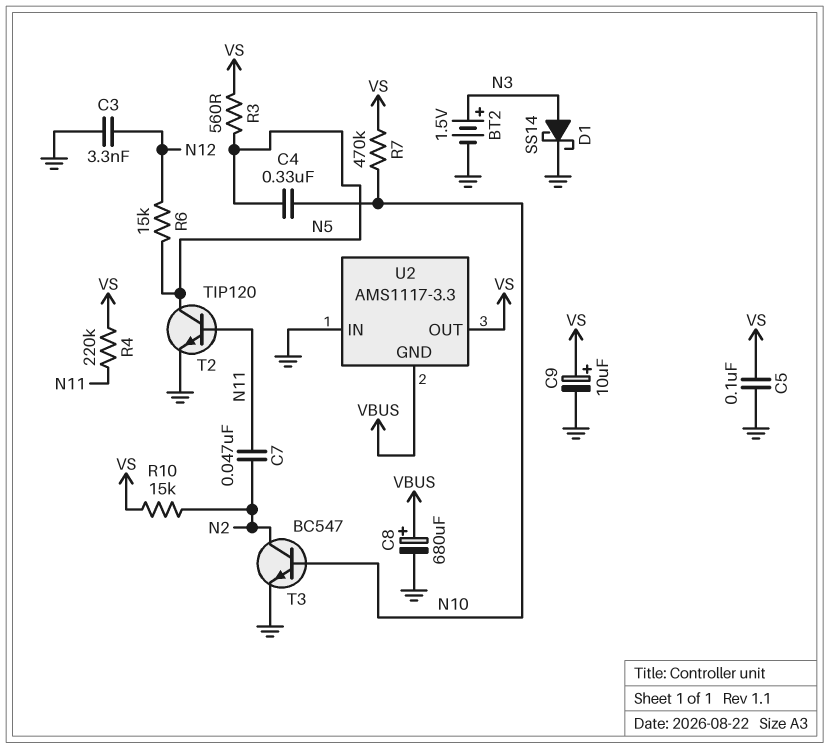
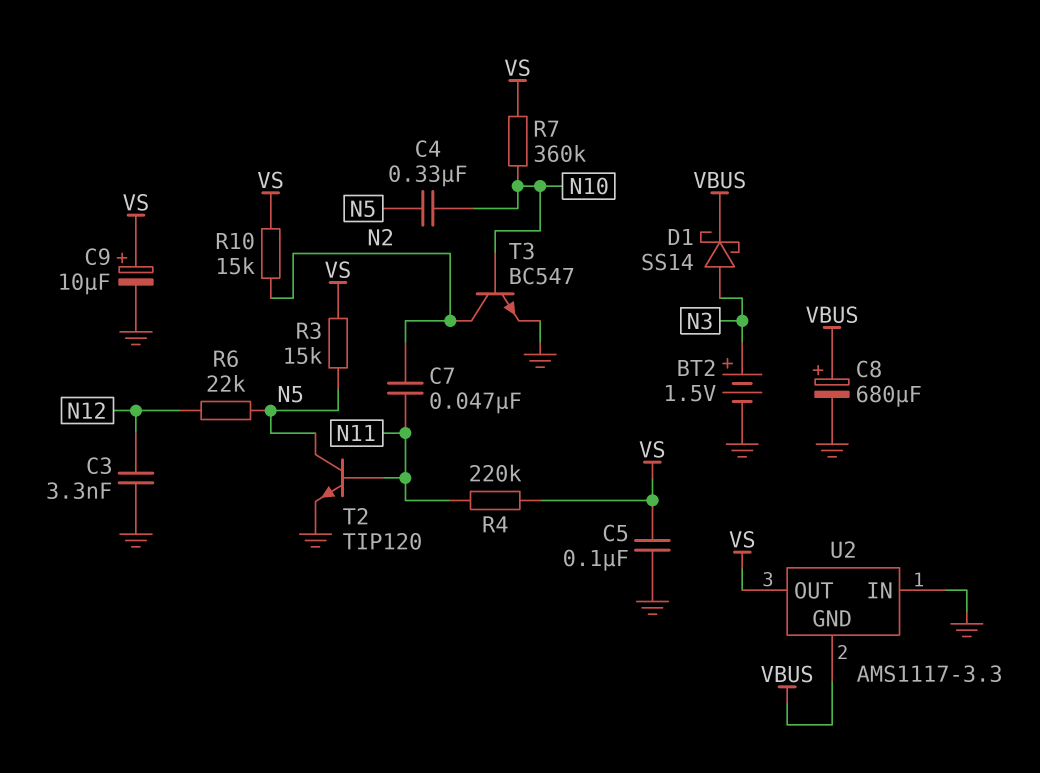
D1: schottky SS14 (A N3, K GND) -> schottky SS14 (A N3, K VBUS)
R3: 560 (N5, VS) -> 15k (N5, VS)
R6: 15k (N5, N12) -> 22k (N5, N12)
R7: 470k (N10, VS) -> 360k (N10, VS)

